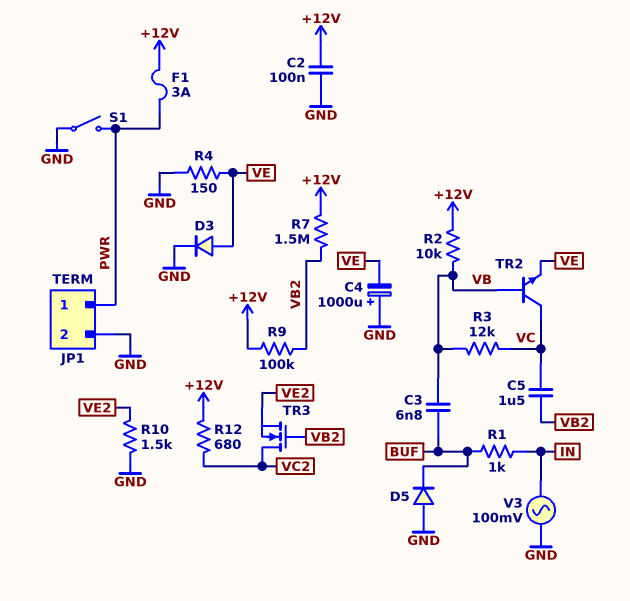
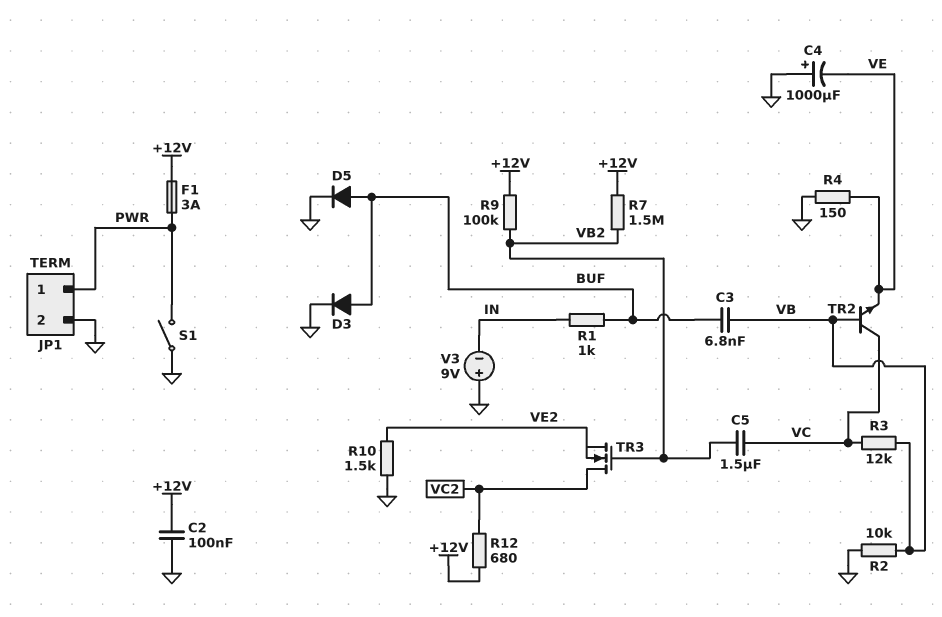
D3: diode (A VE, K GND) -> diode (A BUF, K GND)
D5: diode (A GND, K BUF) -> diode (A BUF, K GND)
R2: 10k (+12V, VB) -> 10k (GND, VB)
V3: AC 100mV (GND, IN) -> 9V (plus GND, minus IN)

